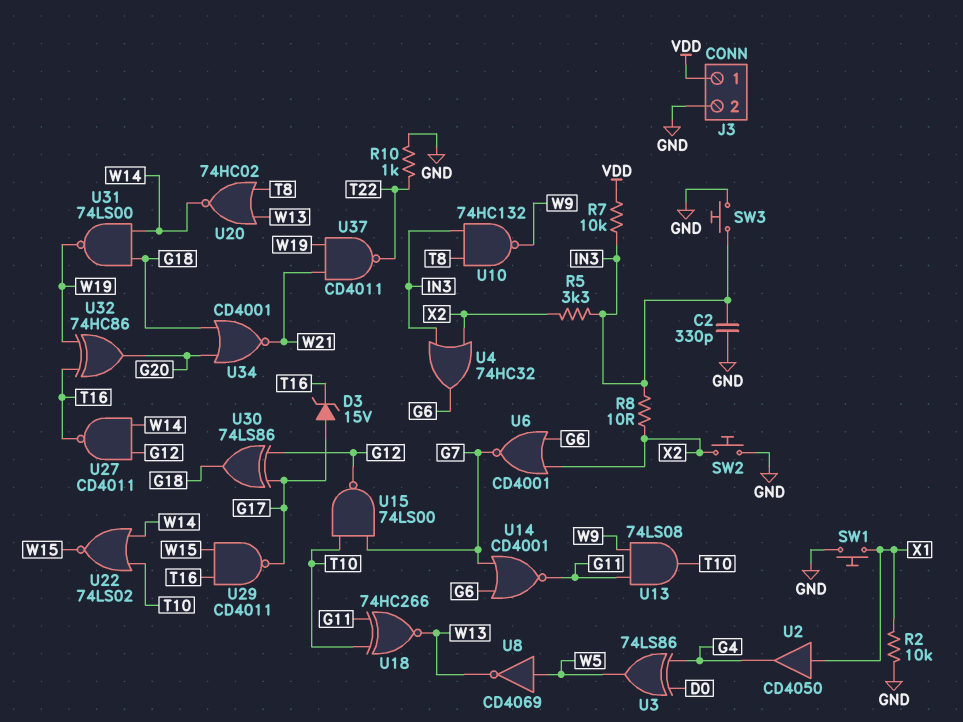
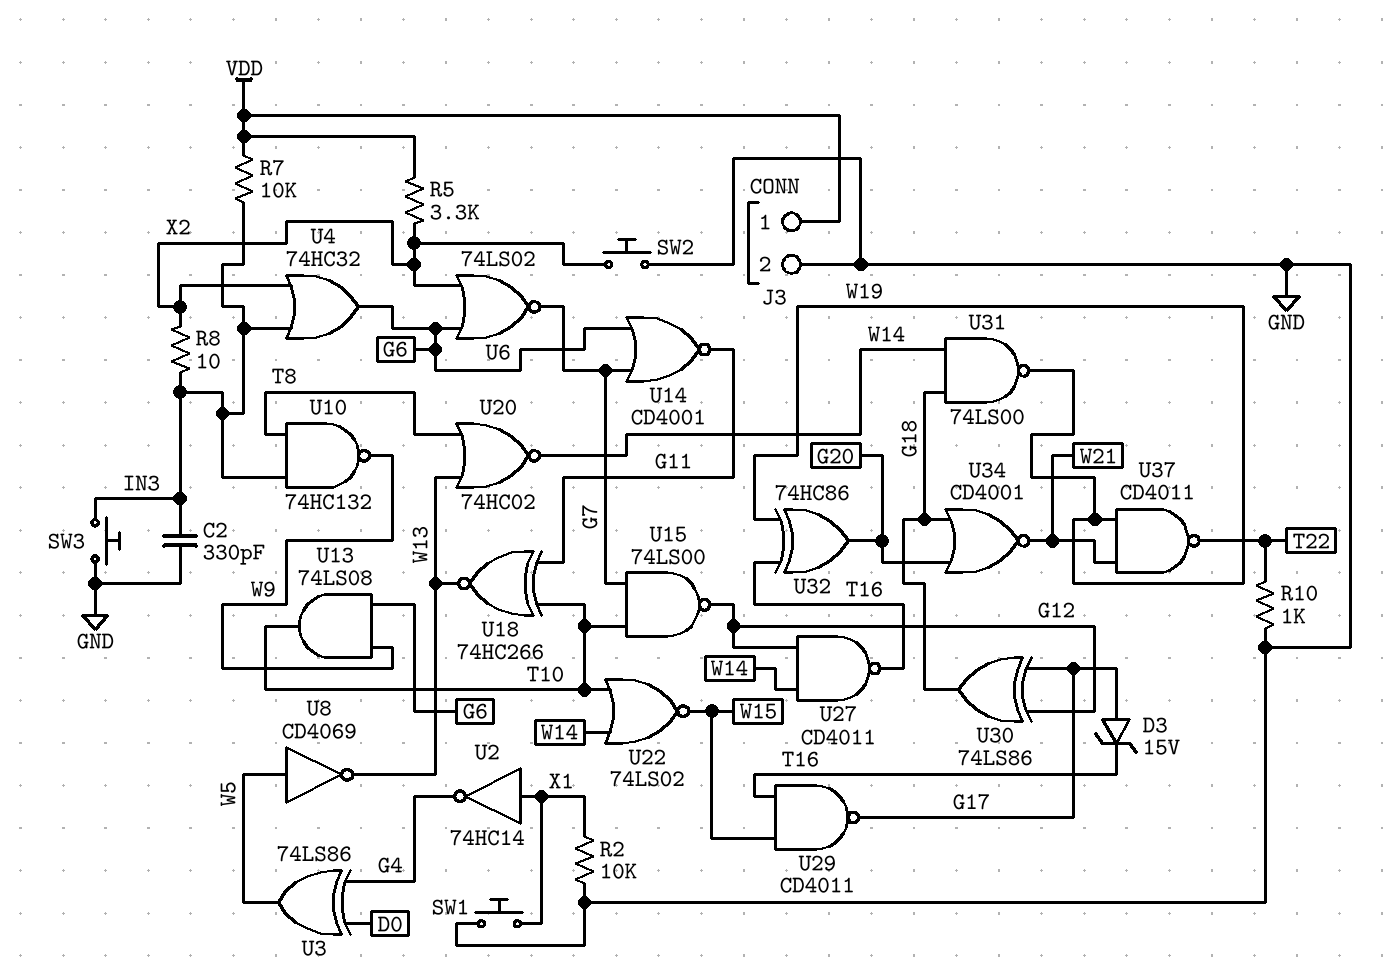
R5: 3.3k (IN3, X2) -> 3.3k (VDD, X2)
U2: buffer CD4050 (in X1, out G4) -> NOT 74HC14 (in X1, out G4)
U6: NOR CD4001 (in G6, in X2, out G7) -> NOR 74LS02 (in G6, in X2, out G7)
U13: AND 74LS08 (in G11, in W9, out T10) -> AND 74LS08 (in G6, in W9, out T10)

